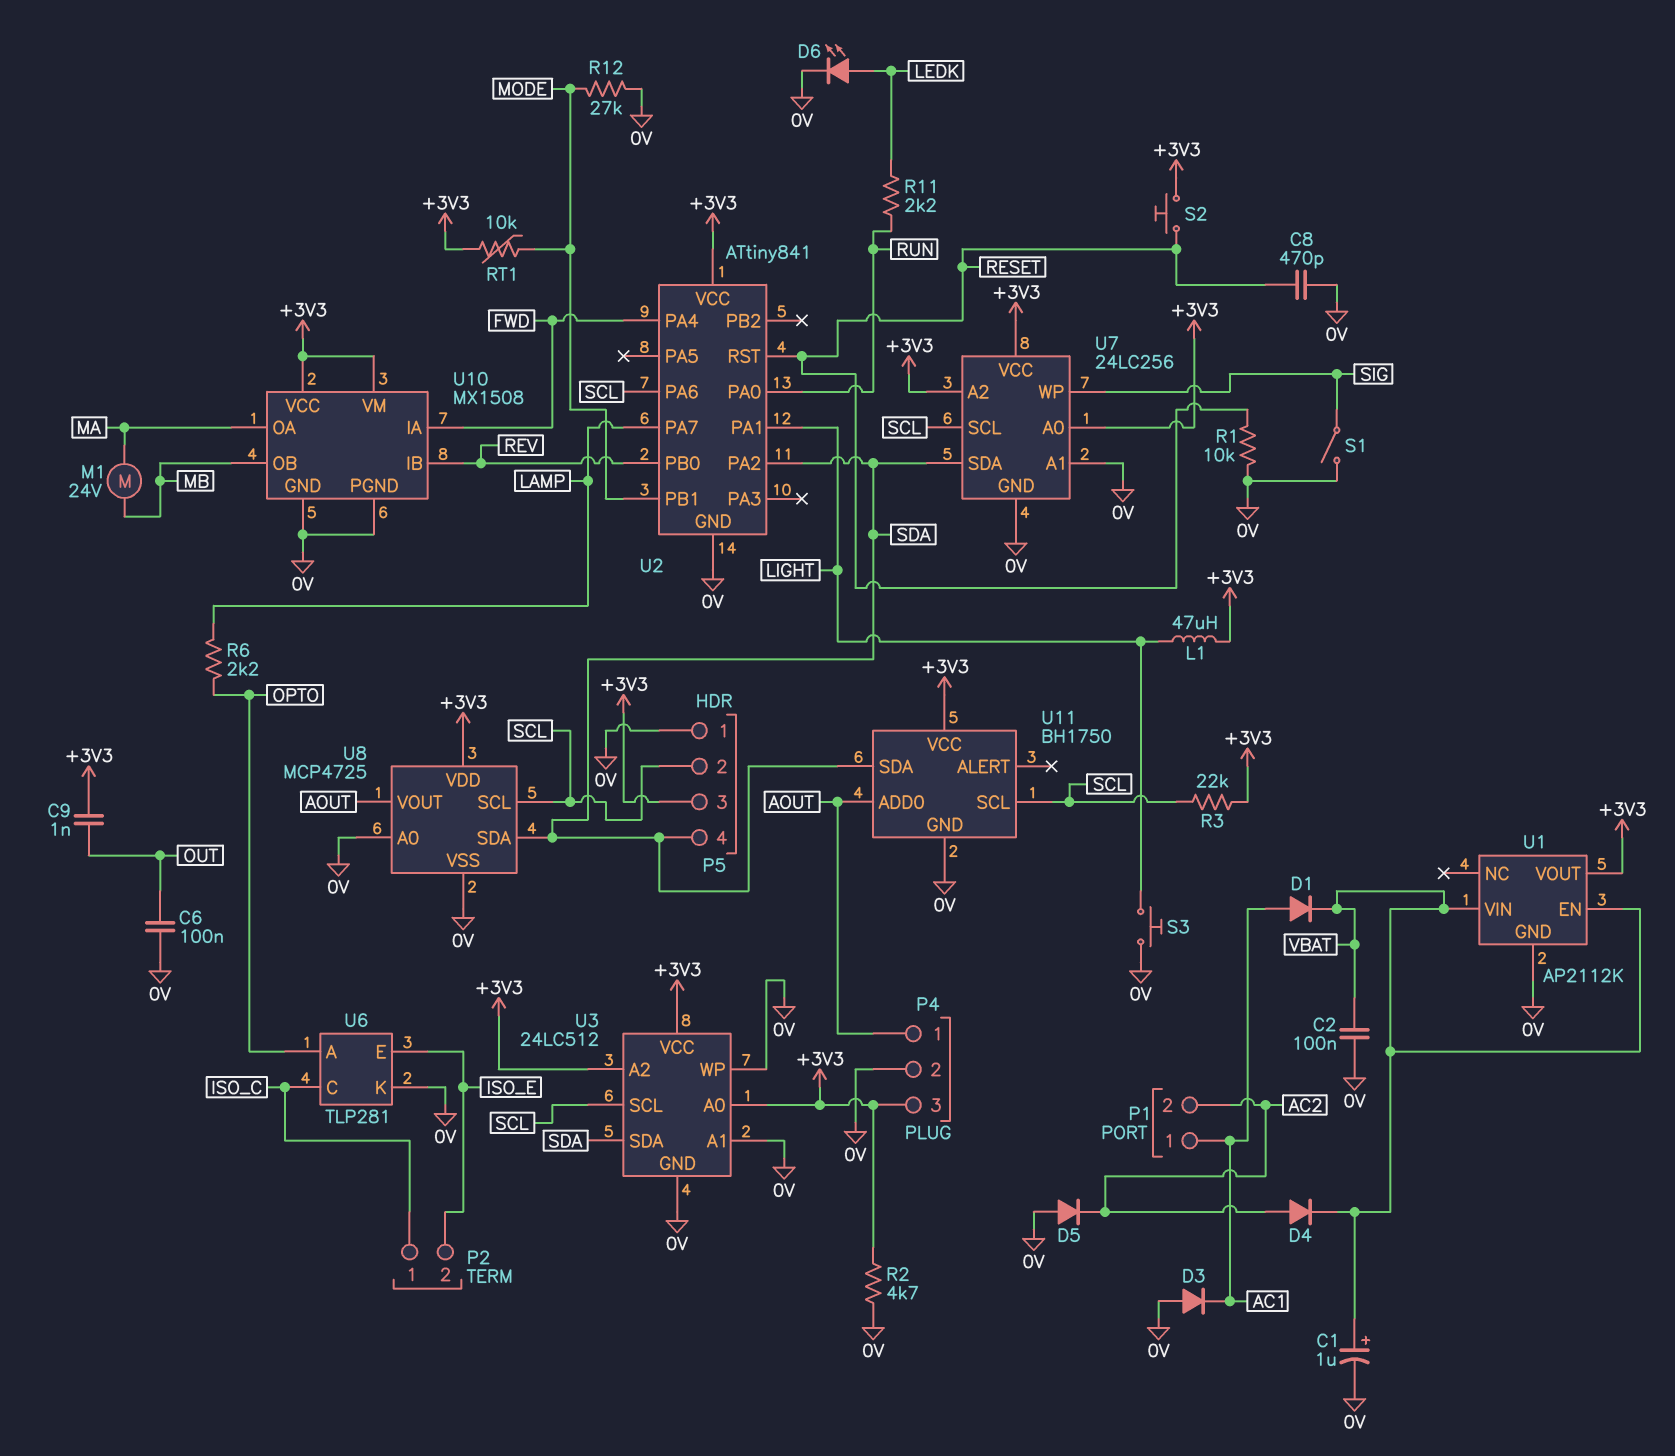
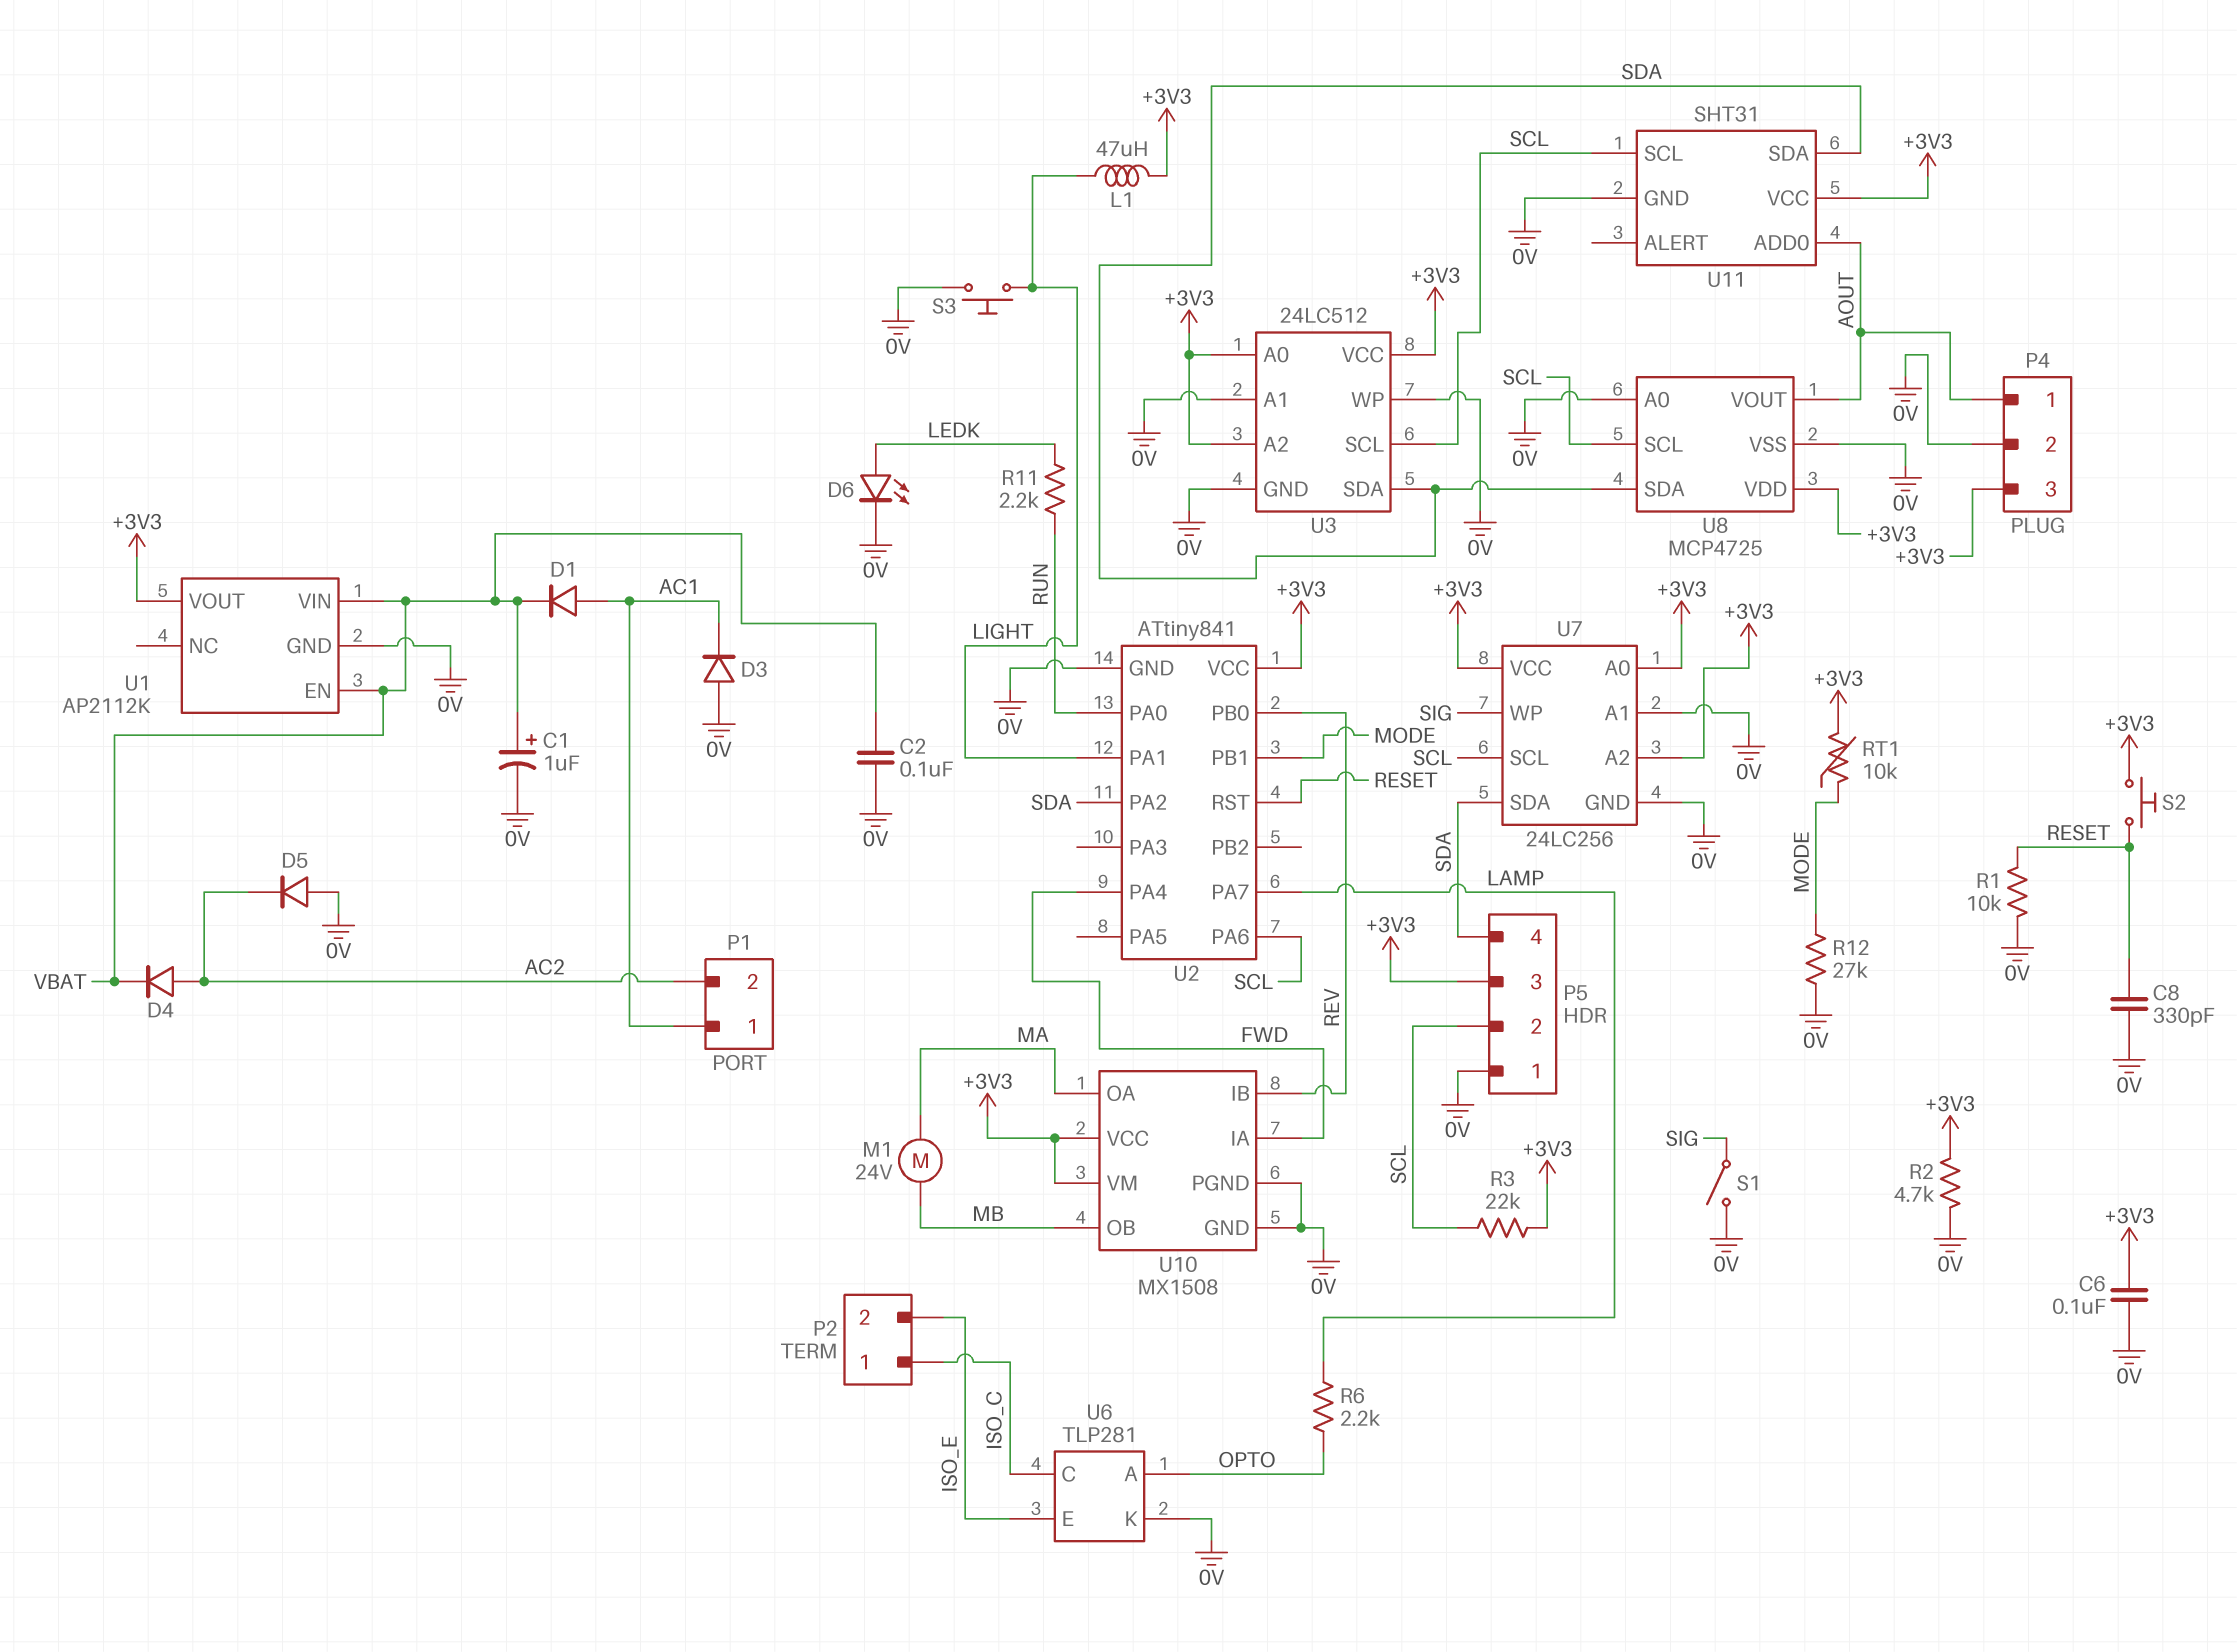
C6: 100nF (0V, OUT) -> 100nF (+3V3, 0V)
C8: 470pF (0V, RESET) -> 330pF (0V, RESET)
C9: 1nF (+3V3, OUT) -> none
U11: BH1750 -> SHT31

